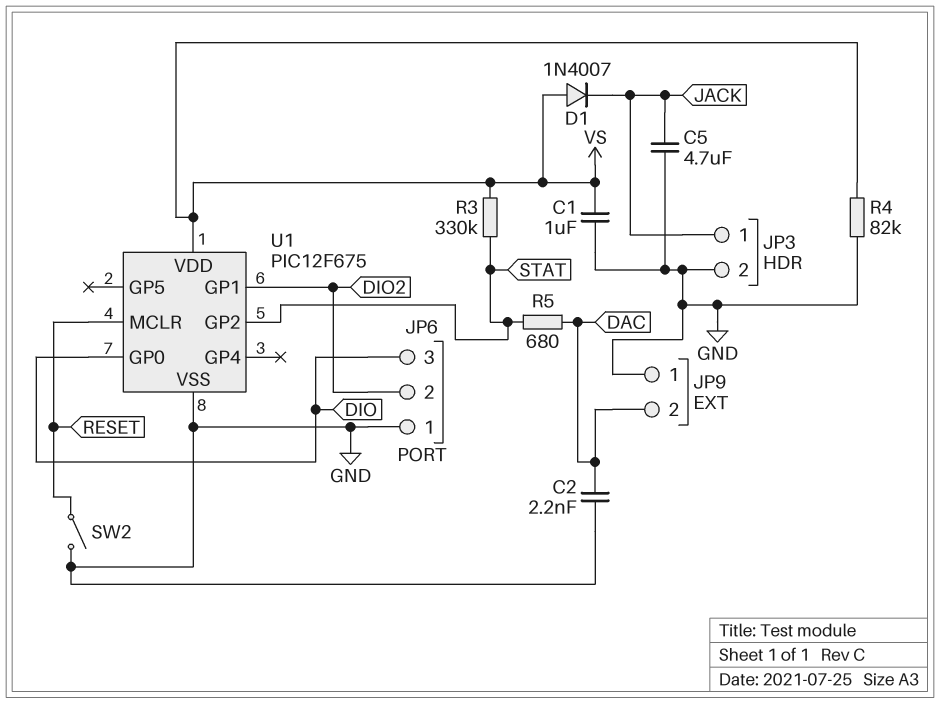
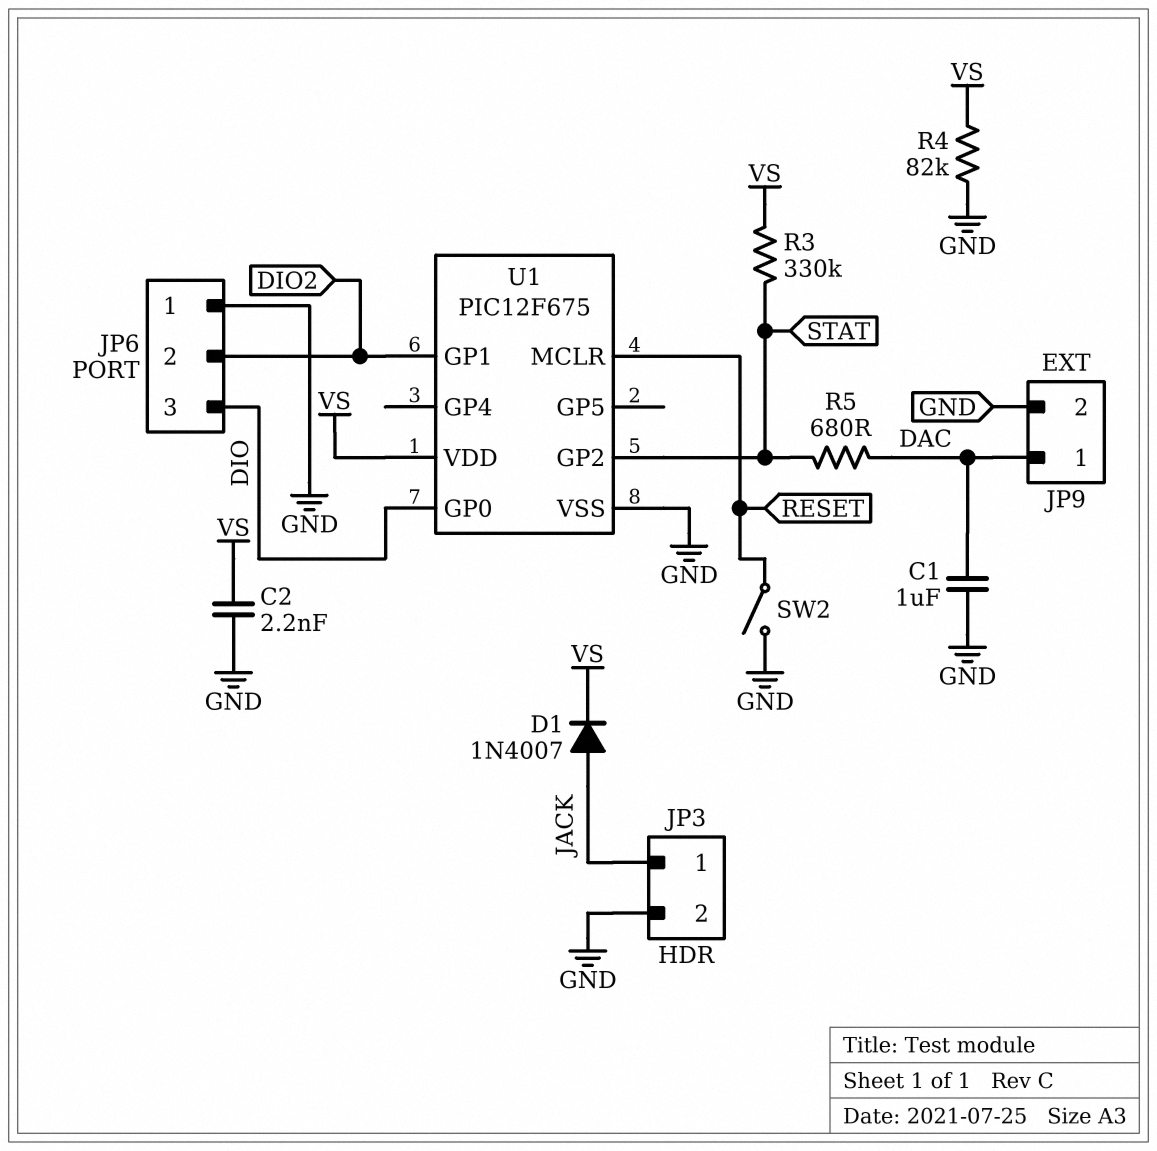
C1: 1uF (GND, VS) -> 1uF (DAC, GND)
C2: 2.2nF (DAC, GND) -> 2.2nF (GND, VS)
C5: 4.7uF (GND, JACK) -> none
D1: diode 1N4007 (A VS, K JACK) -> diode 1N4007 (A JACK, K VS)
JP9 pin 1: GND -> DAC
JP9 pin 2: DAC -> GND

